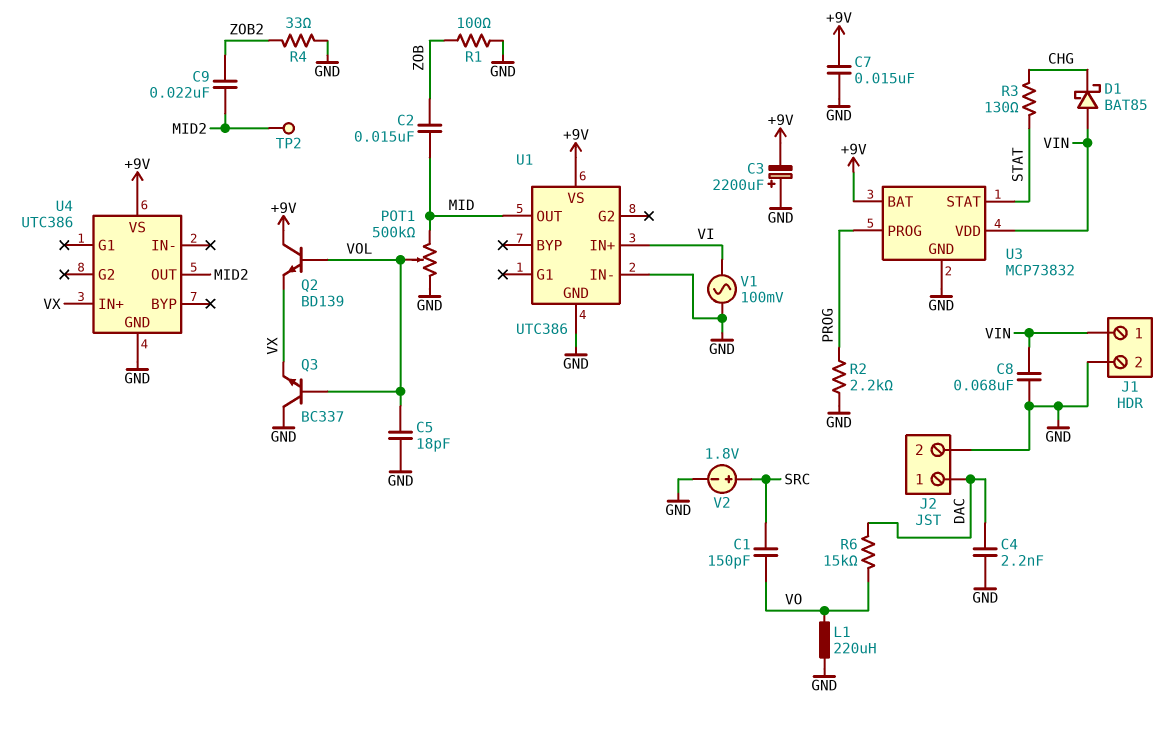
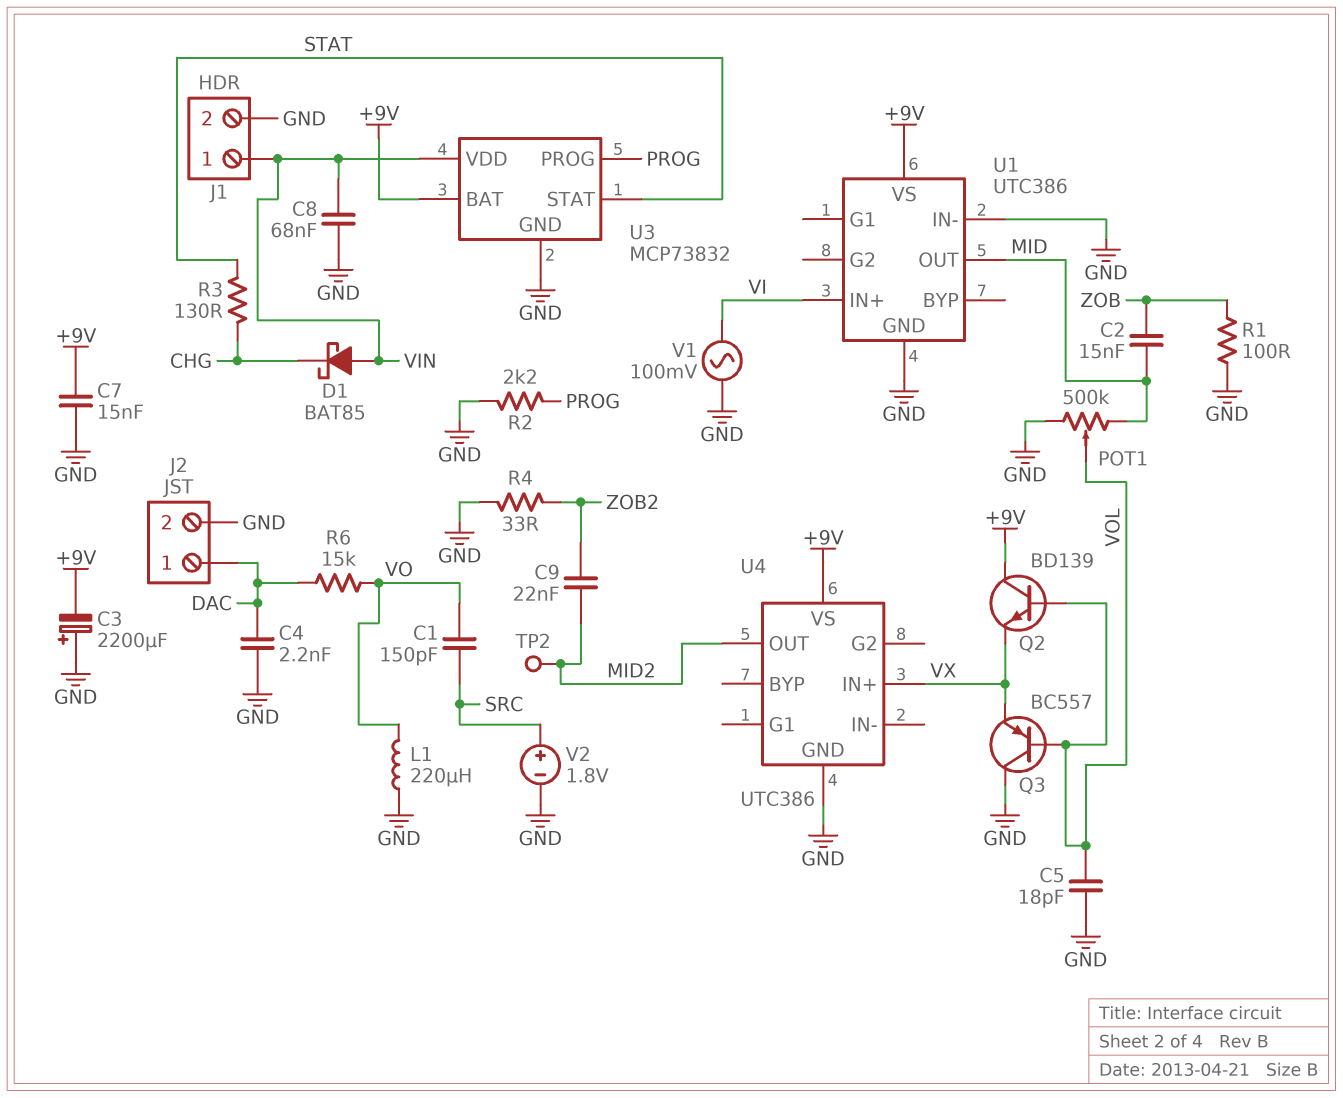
Q3: NPN BC337 (B VOL, C GND, E VX) -> PNP BC557 (B VOL, C GND, E VX)

